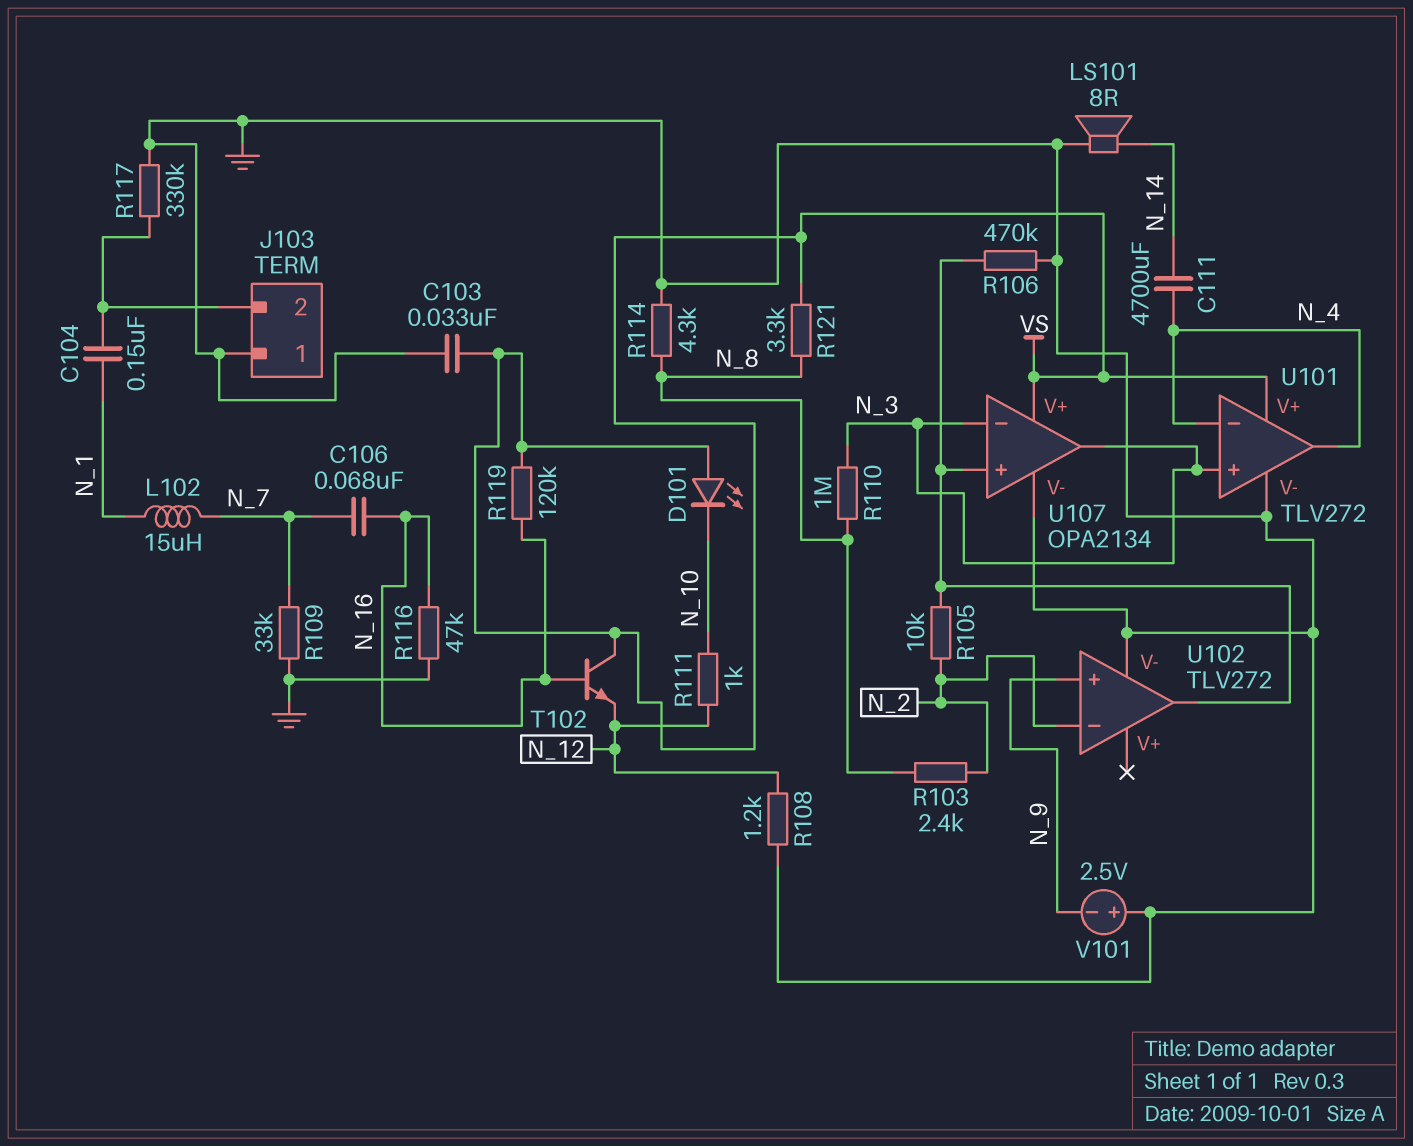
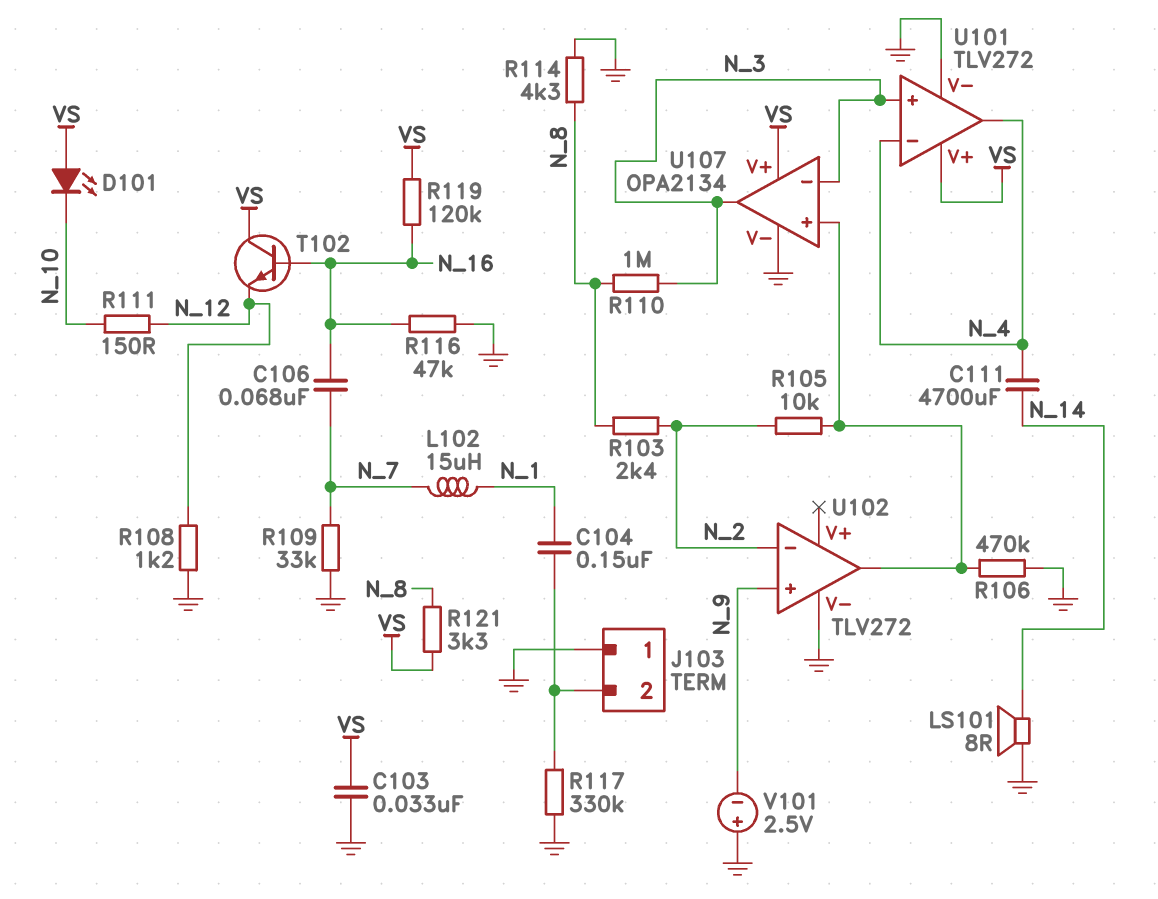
R111: 1k (N_10, N_12) -> 150 (N_10, N_12)

